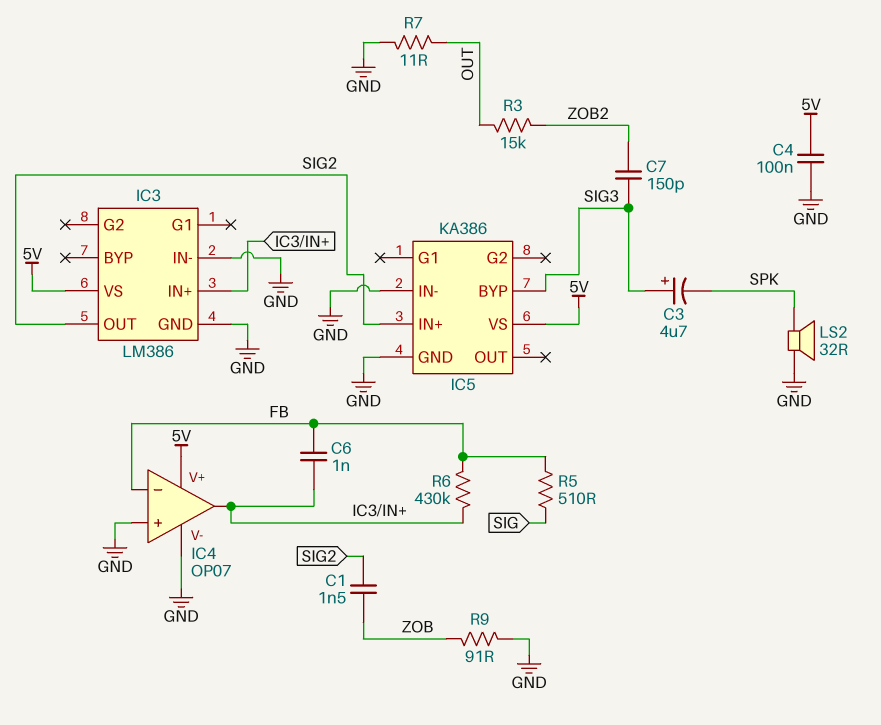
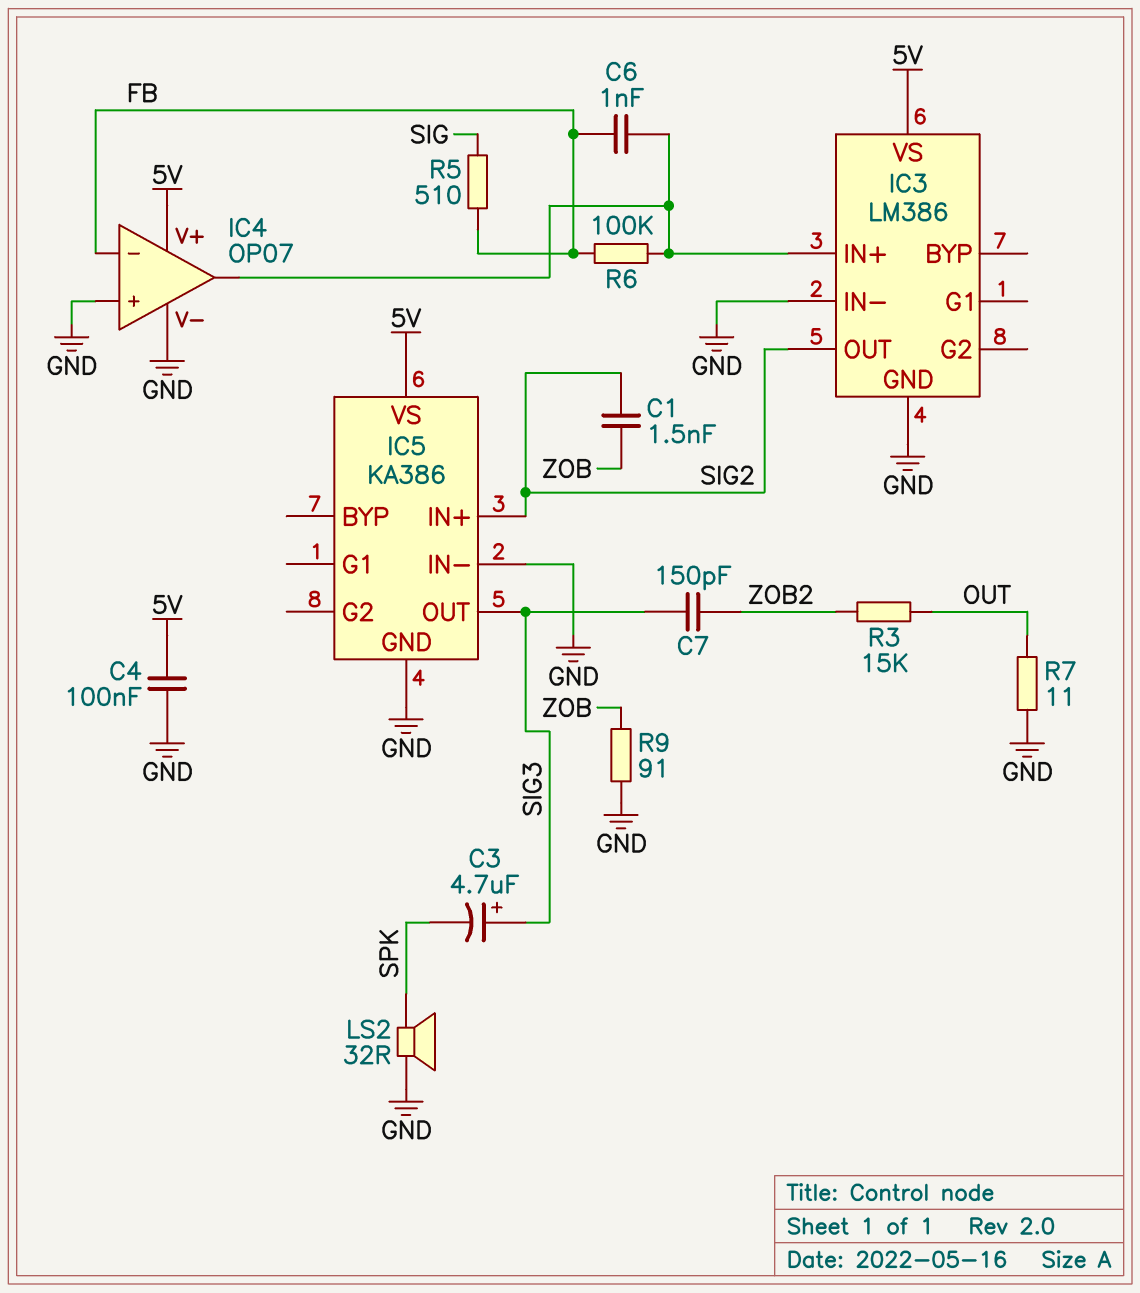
IC5 pin BYP: SIG3 -> none
IC5 pin OUT: none -> SIG3
R6: 430k (FB, IC3/IN+) -> 100k (FB, IC3/IN+)

